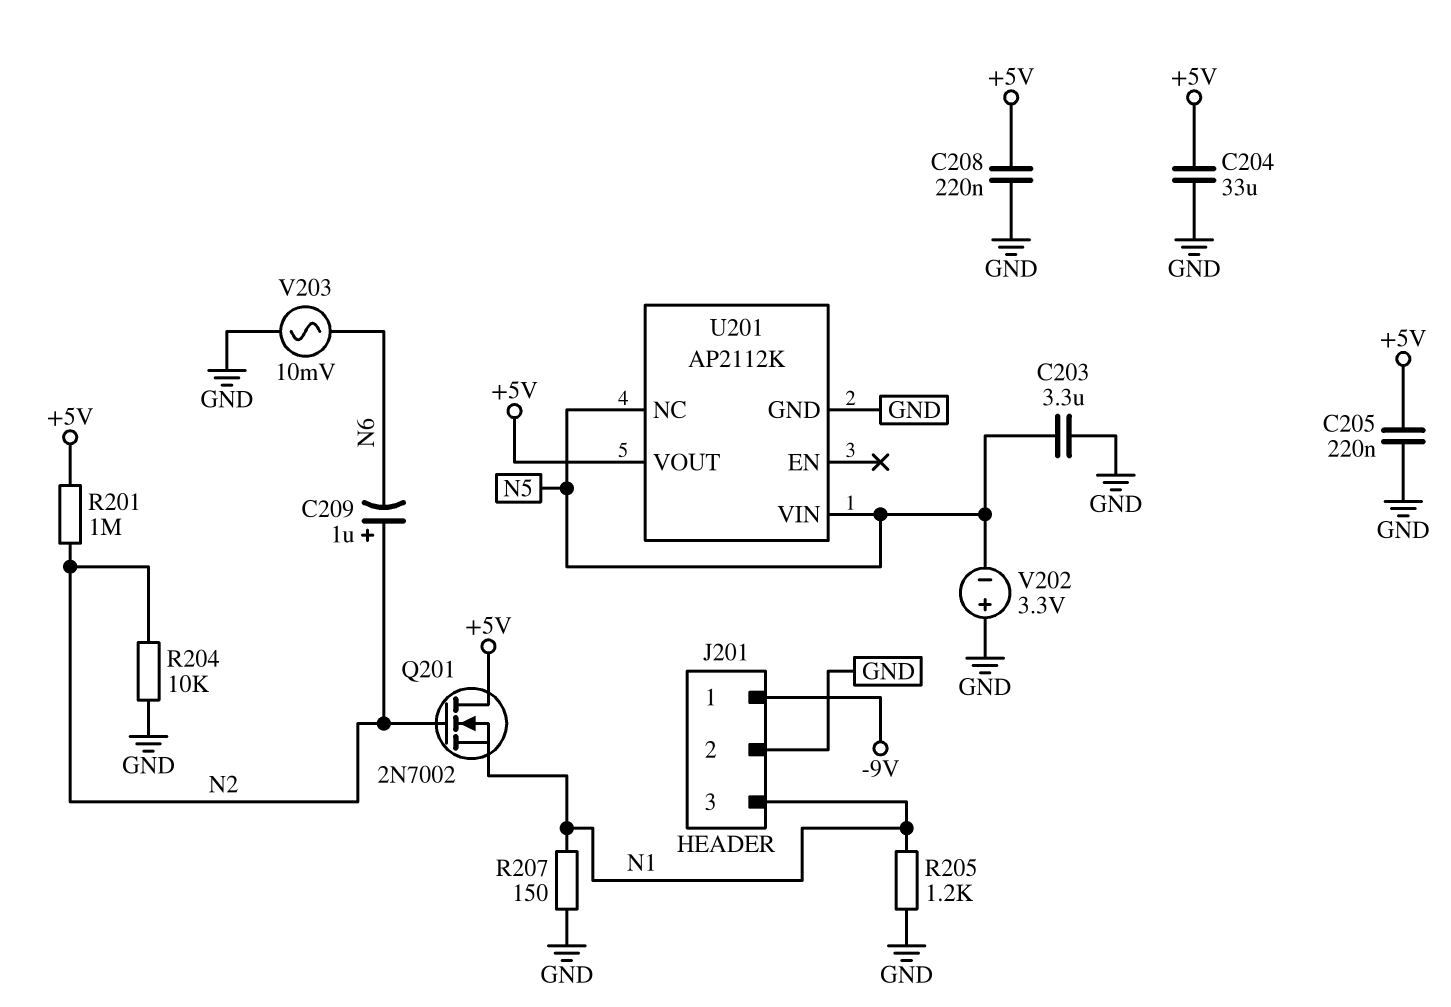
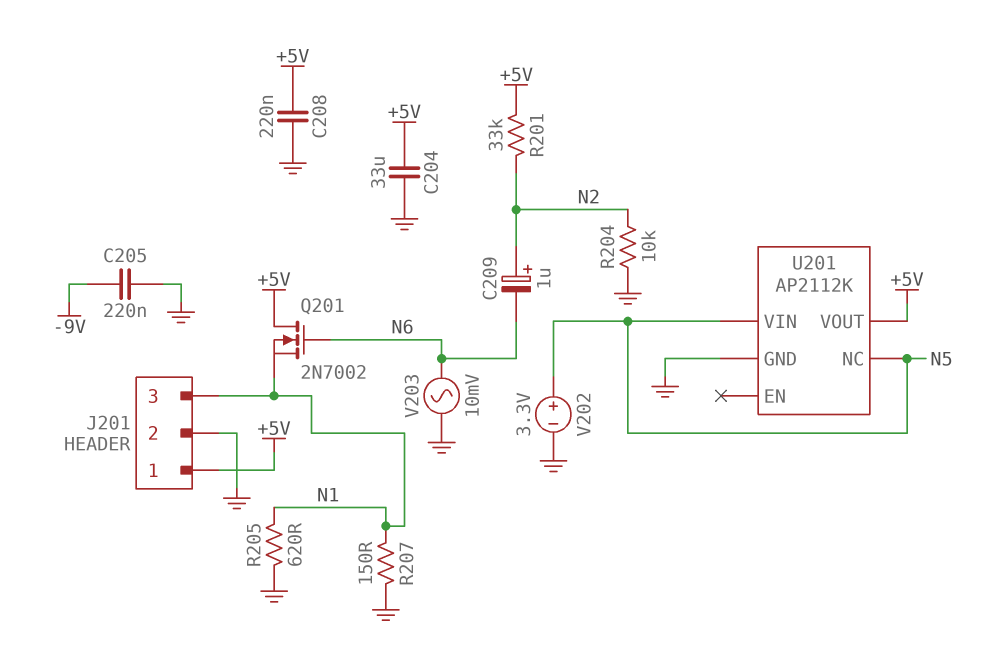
C203: 3.3uF (GND, N5) -> none
C205: 220nF (+5V, GND) -> 220nF (-9V, GND)
J201 pin 1: -9V -> +5V
Q201: NMOS 2N7002 (G N2, D +5V, S N1) -> NMOS 2N7002 (G N6, D +5V, S N1)
R201: 1M (+5V, N2) -> 33k (+5V, N2)
R205: 1.2k (GND, N1) -> 620 (GND, N1)
V202: 3.3V (plus GND, minus N5) -> 3.3V (plus N5, minus GND)

